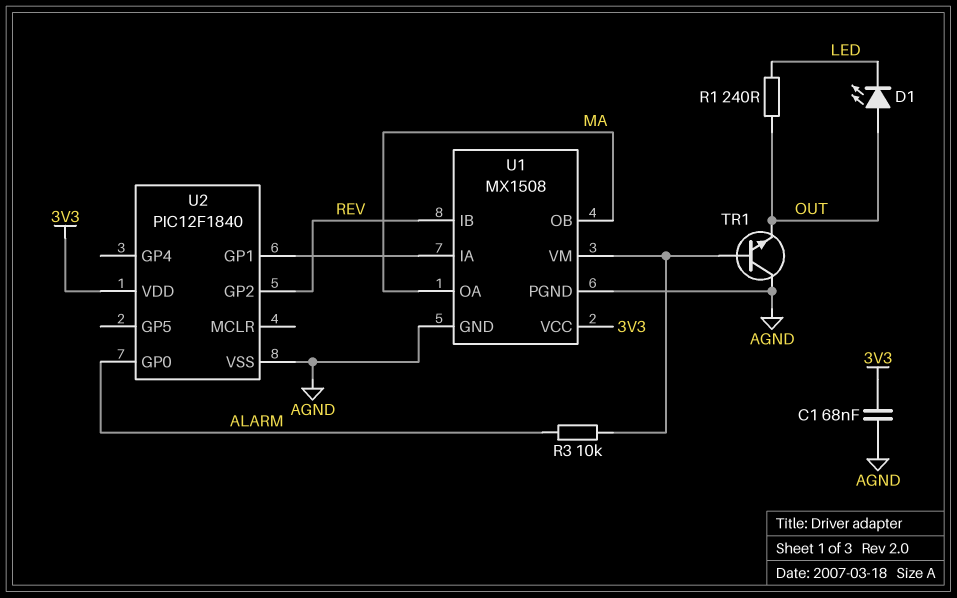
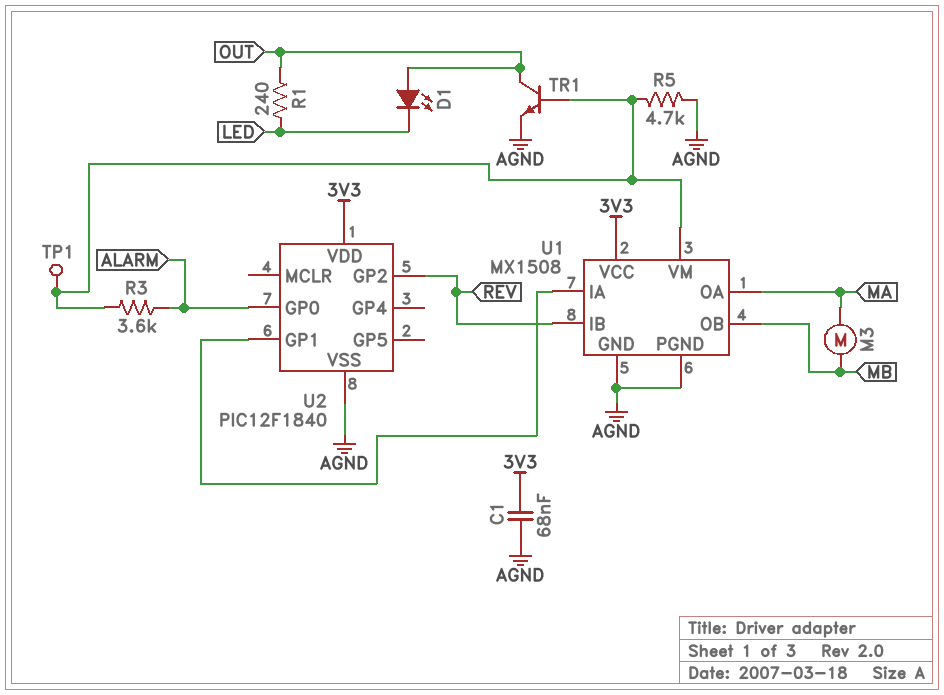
M3: none -> motor (MA, MB)
R3: 10k (ALARM, U1/VM) -> 3.6k (ALARM, U1/VM)
R5: none -> 4.7k (AGND, U1/VM)
TP1: none -> test point (U1/VM)
TR1: NPN (B U1/VM, C AGND, E OUT) -> NPN (B U1/VM, C OUT, E AGND)
U1 pin OB: MA -> MB

